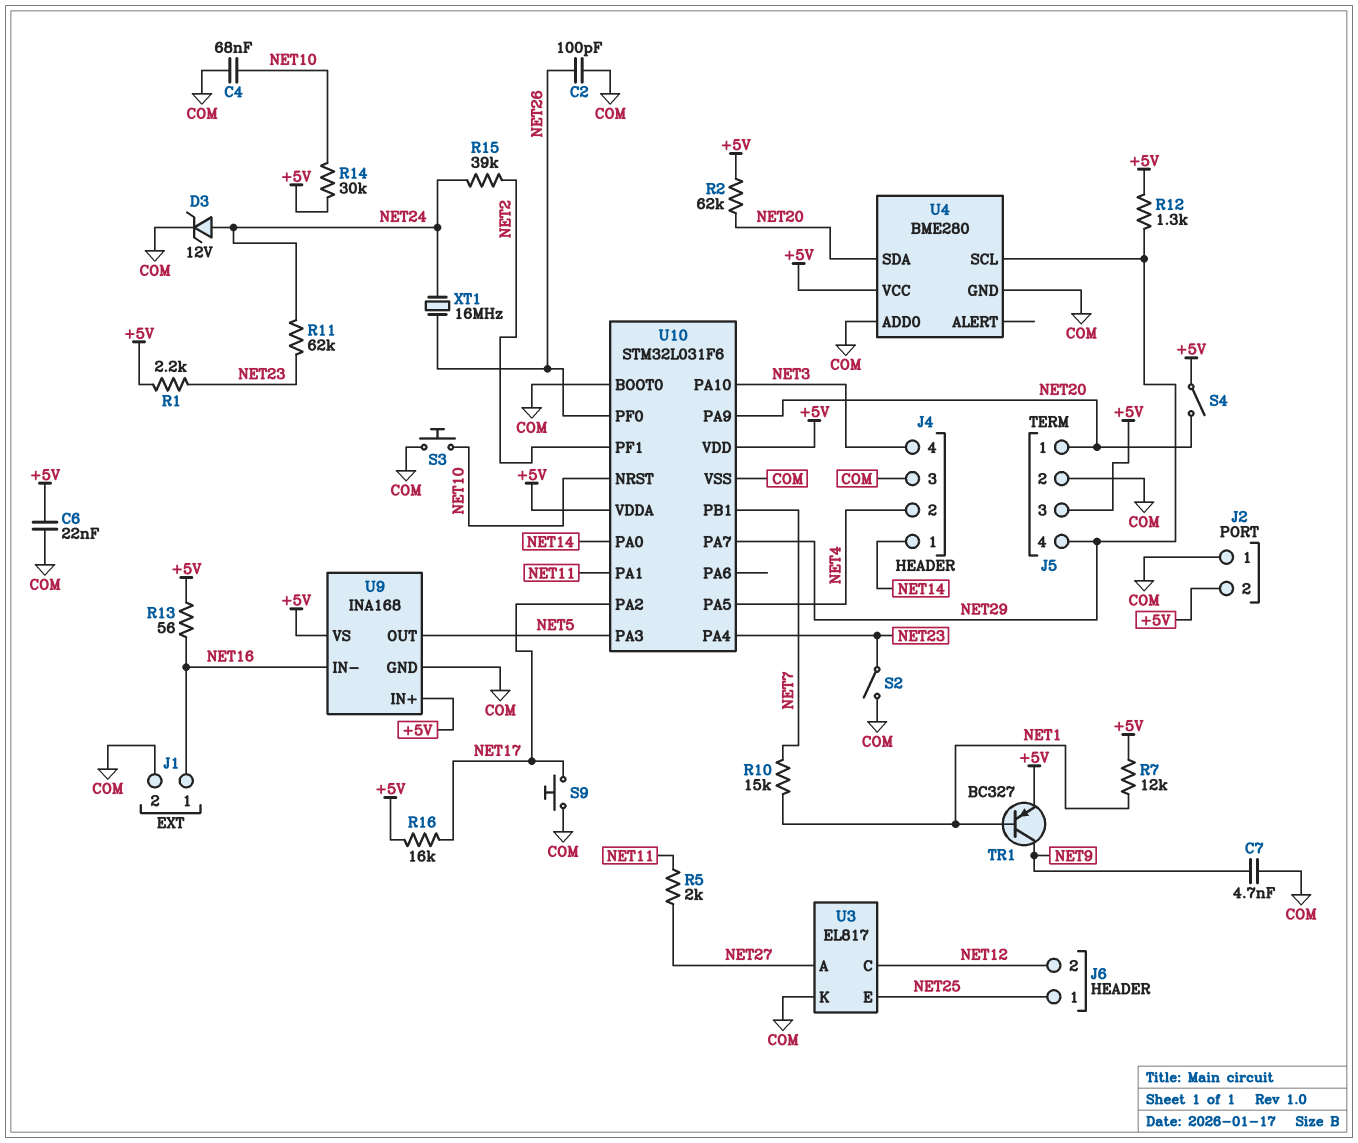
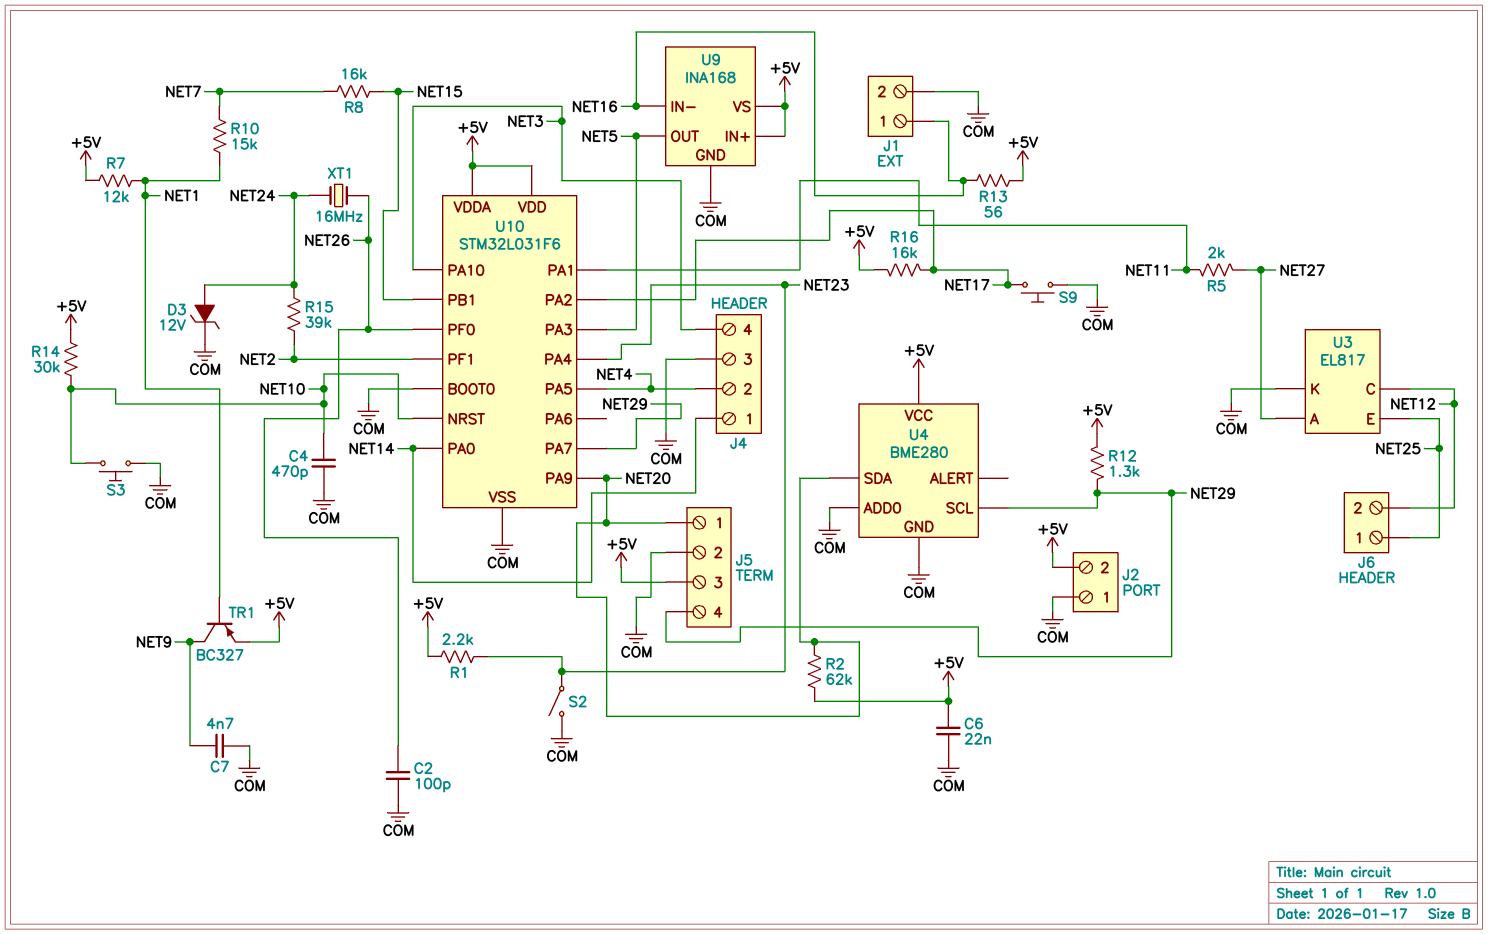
C4: 68nF (COM, NET10) -> 470pF (COM, NET10)
R8: none -> 16k (NET7, NET15)
R11: 62k (NET23, NET24) -> none
S4: switch (+5V, NET20) -> none
U10 pin PB1: NET7 -> NET15

